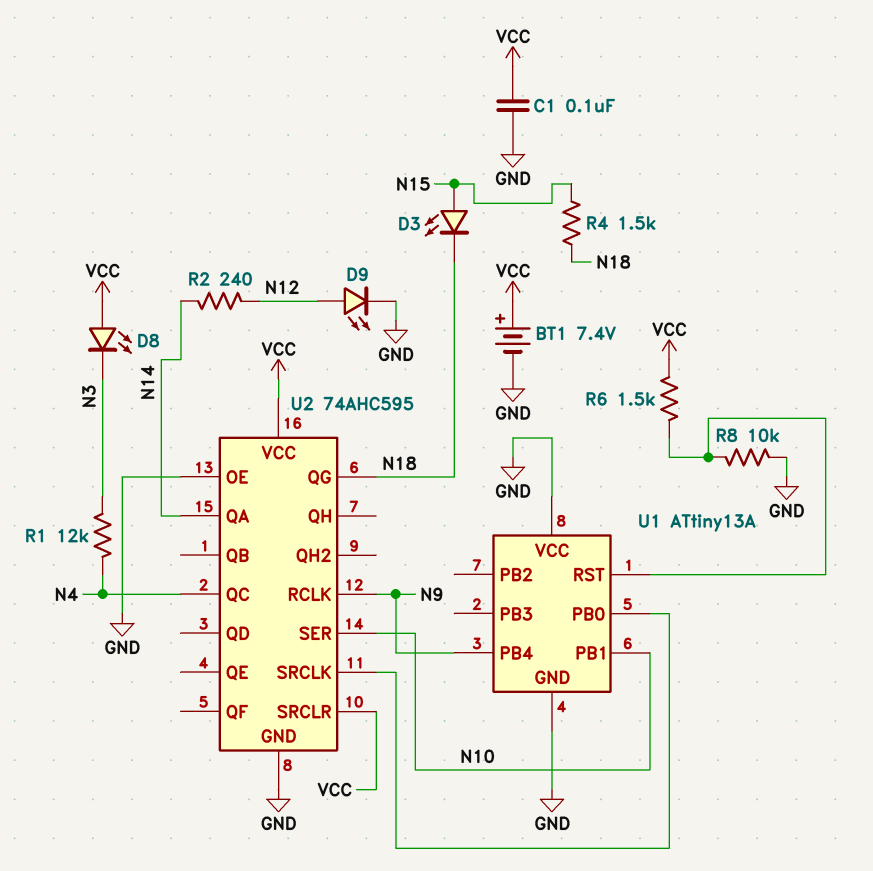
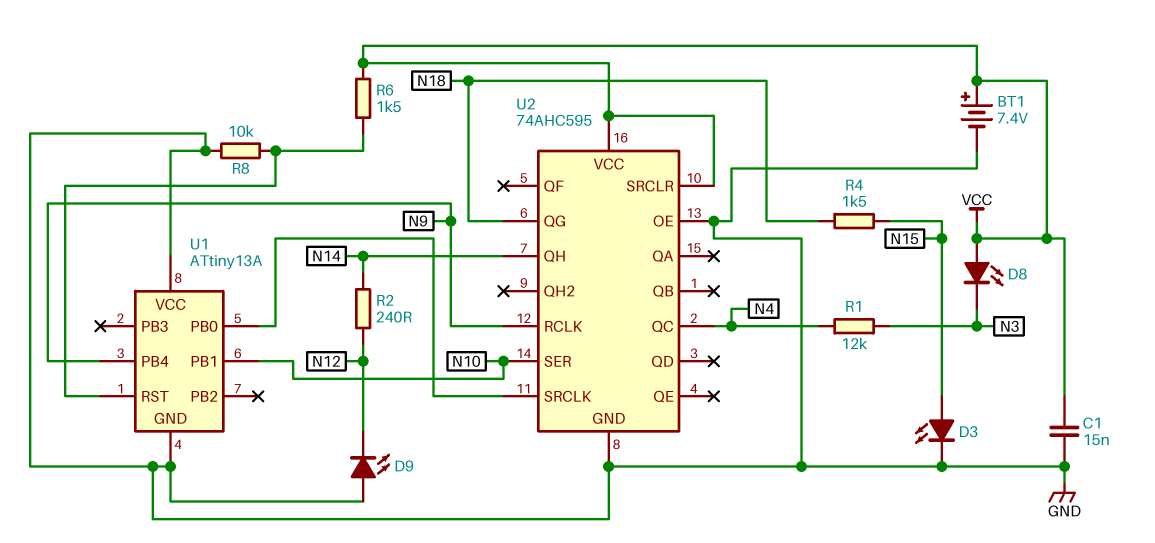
C1: 100nF (GND, VCC) -> 15nF (GND, VCC)
D3: LED (A N15, K N18) -> LED (A N15, K GND)
D9: LED (A N12, K GND) -> LED (A GND, K N12)
U2 pin QA: N14 -> none
U2 pin QH: none -> N14

